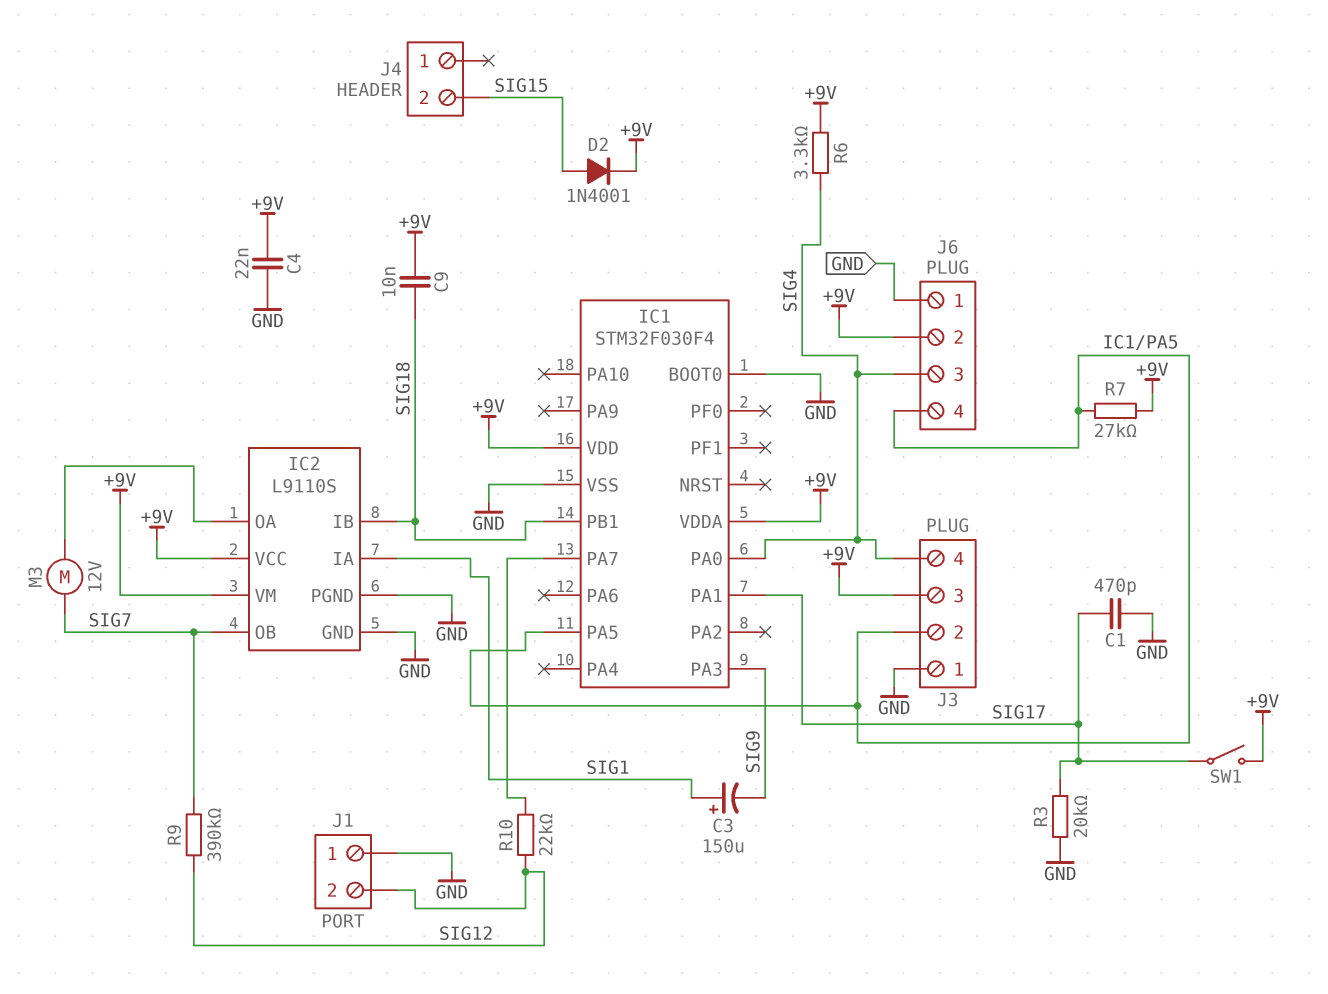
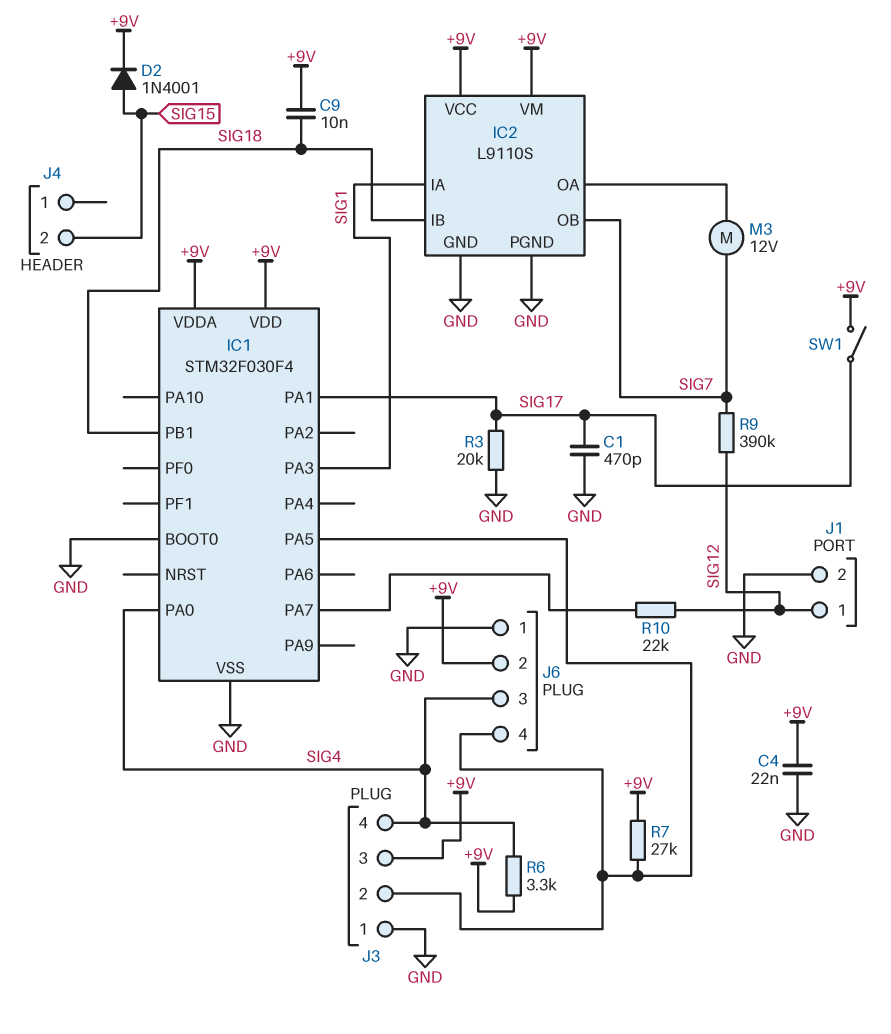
C3: 150uF (plus SIG1, minus SIG9) -> none
IC1 pin PA3: SIG9 -> SIG1
J1 pin 1: GND -> SIG12
J1 pin 2: SIG12 -> GND

